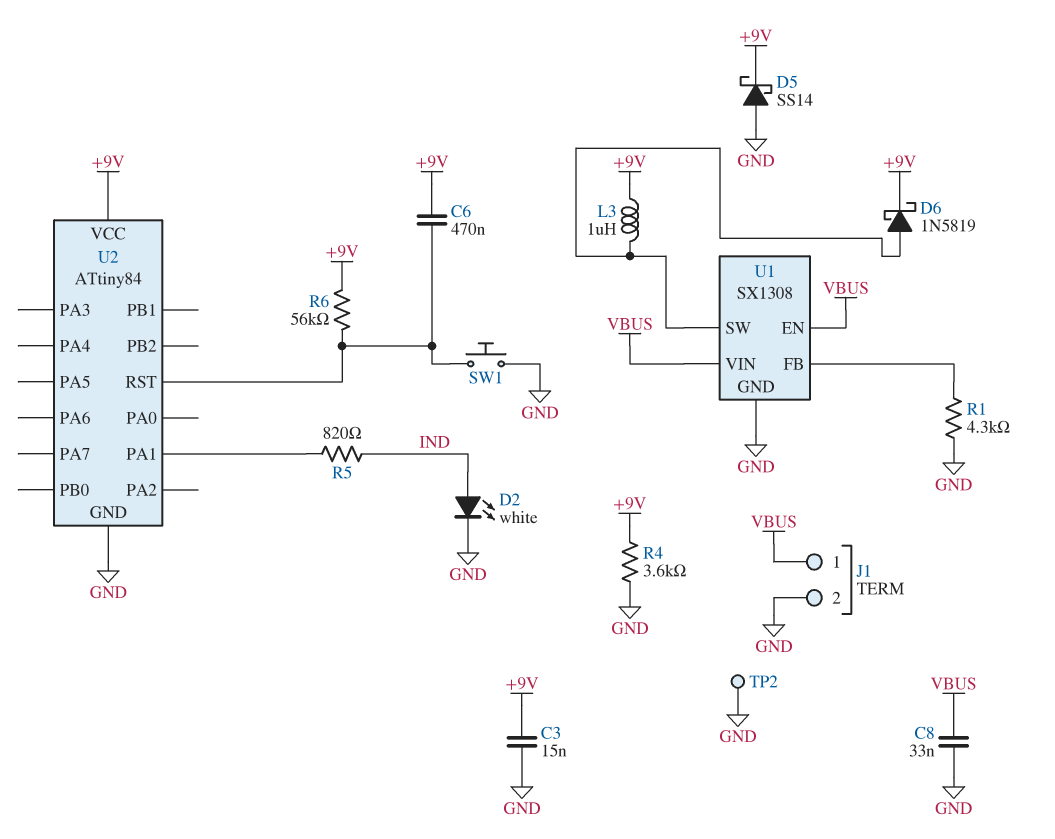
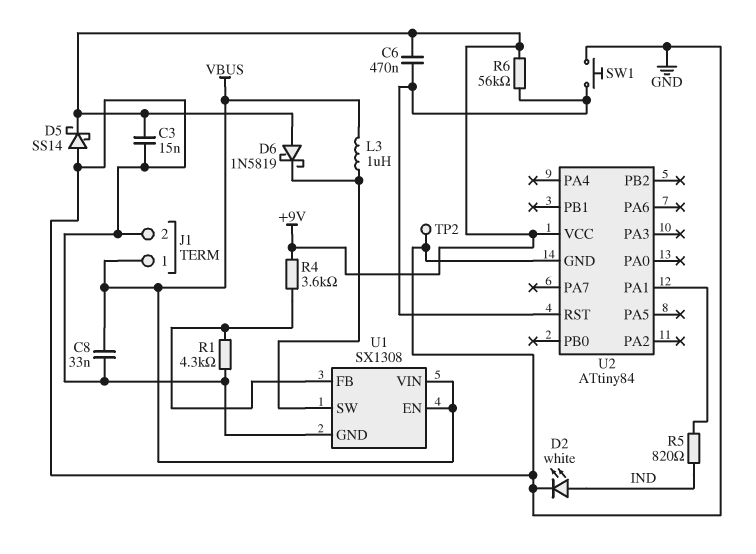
D6: schottky 1N5819 (A U1/SW, K +9V) -> schottky 1N5819 (A +9V, K U1/SW)
L3: 1uH (+9V, U1/SW) -> 1uH (U1/SW, VBUS)
R4: 3.6k (+9V, GND) -> 3.6k (+9V, U1/FB)

